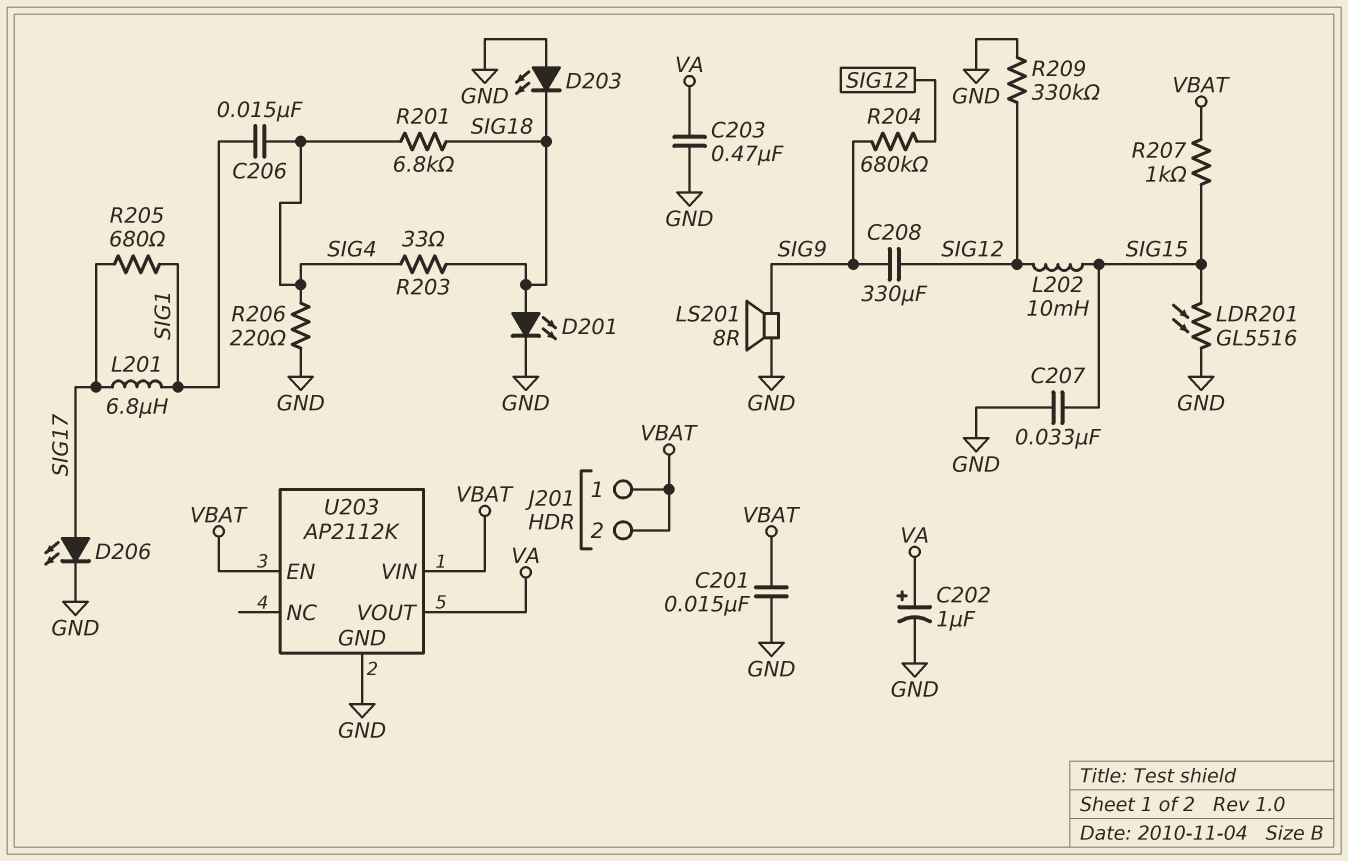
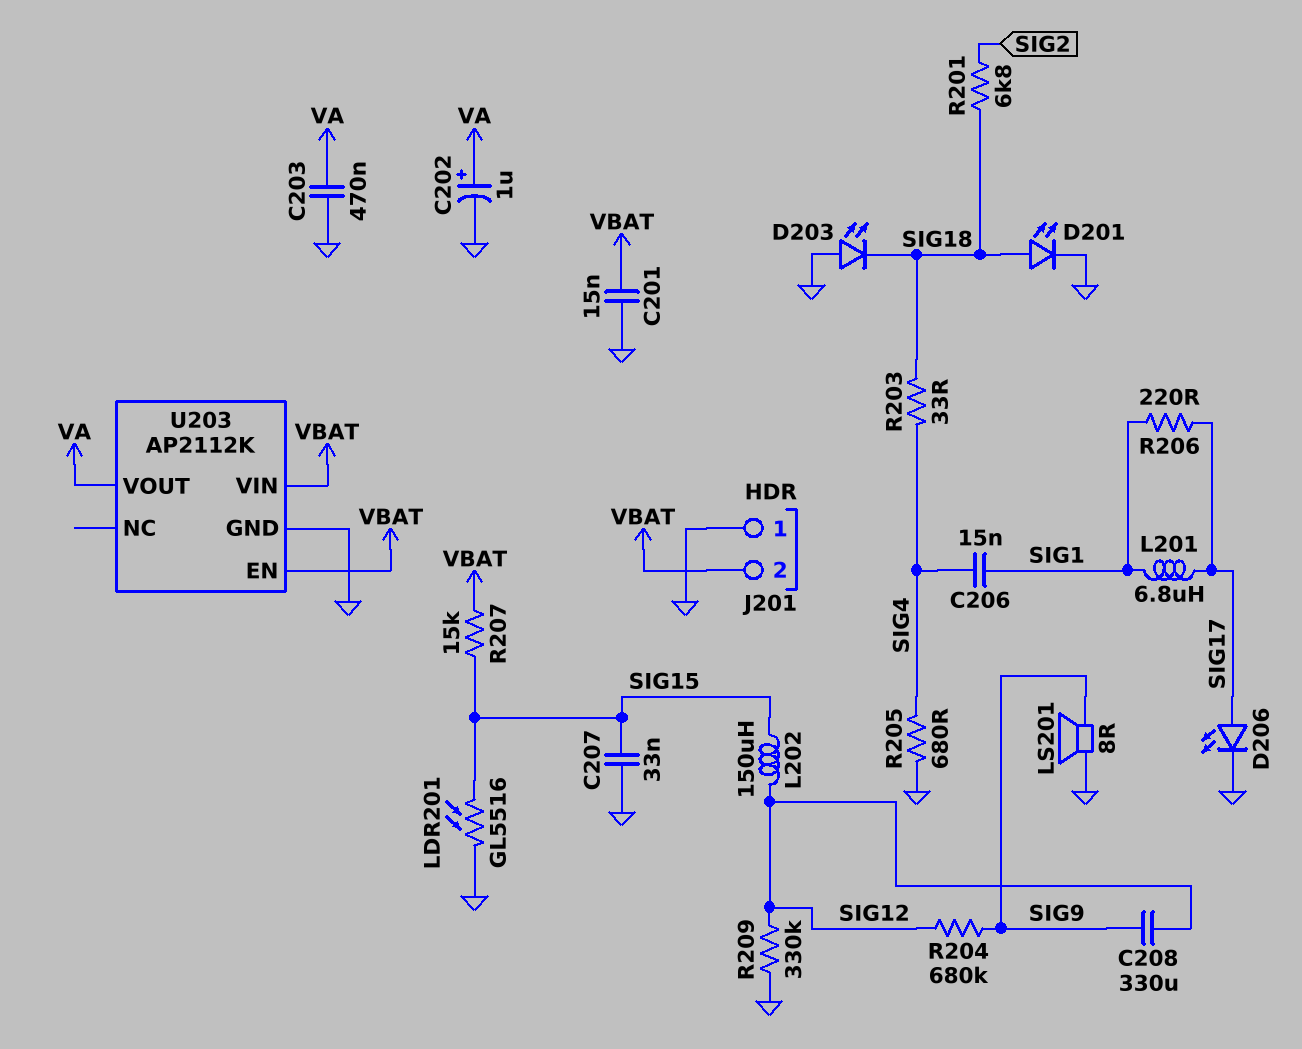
J201 pin 1: VBAT -> GND
L202: 10mH (SIG12, SIG15) -> 150uH (SIG12, SIG15)
R201: 6.8k (SIG4, SIG18) -> 6.8k (SIG2, SIG18)
R205: 680 (SIG1, SIG17) -> 680 (GND, SIG4)
R206: 220 (GND, SIG4) -> 220 (SIG1, SIG17)
R207: 1k (SIG15, VBAT) -> 15k (SIG15, VBAT)

